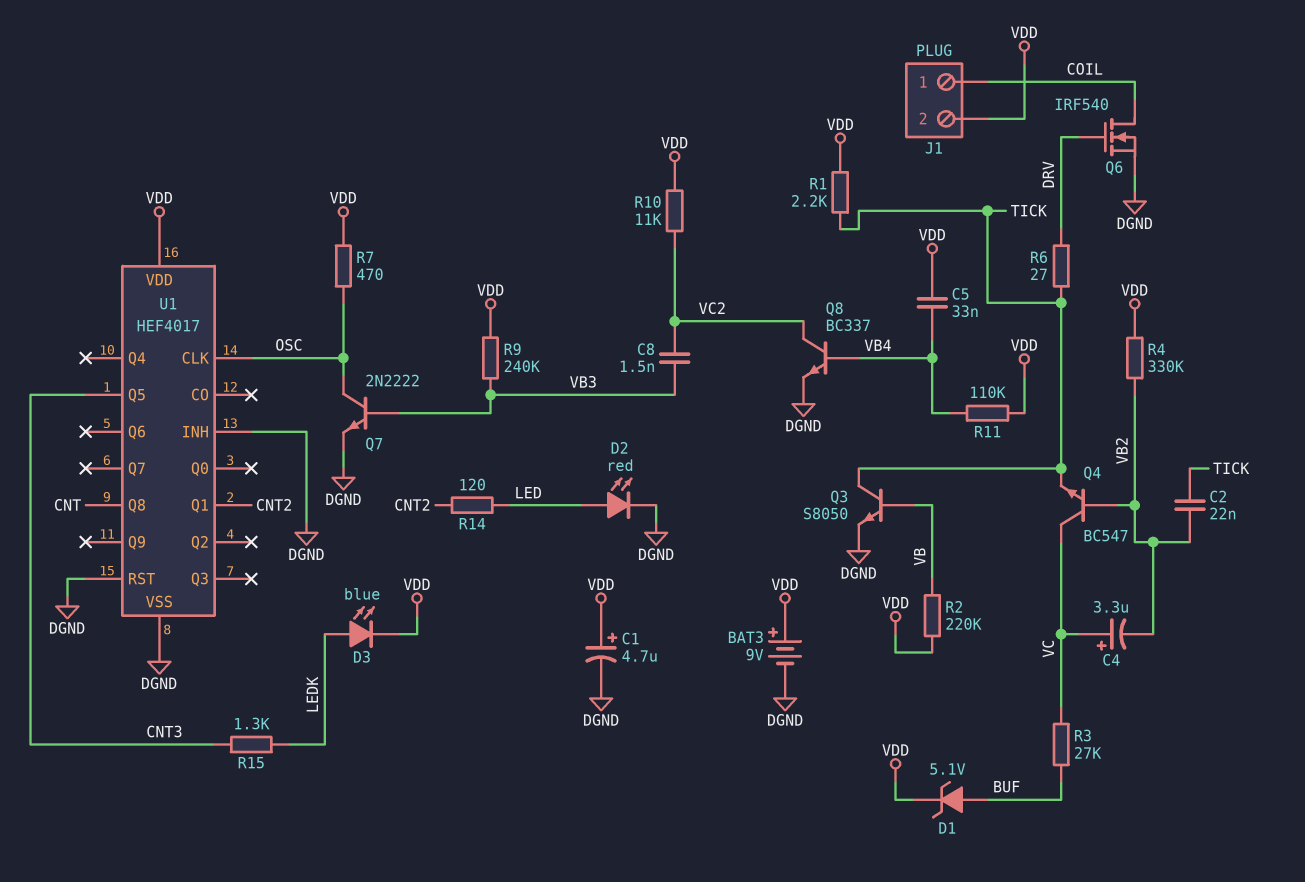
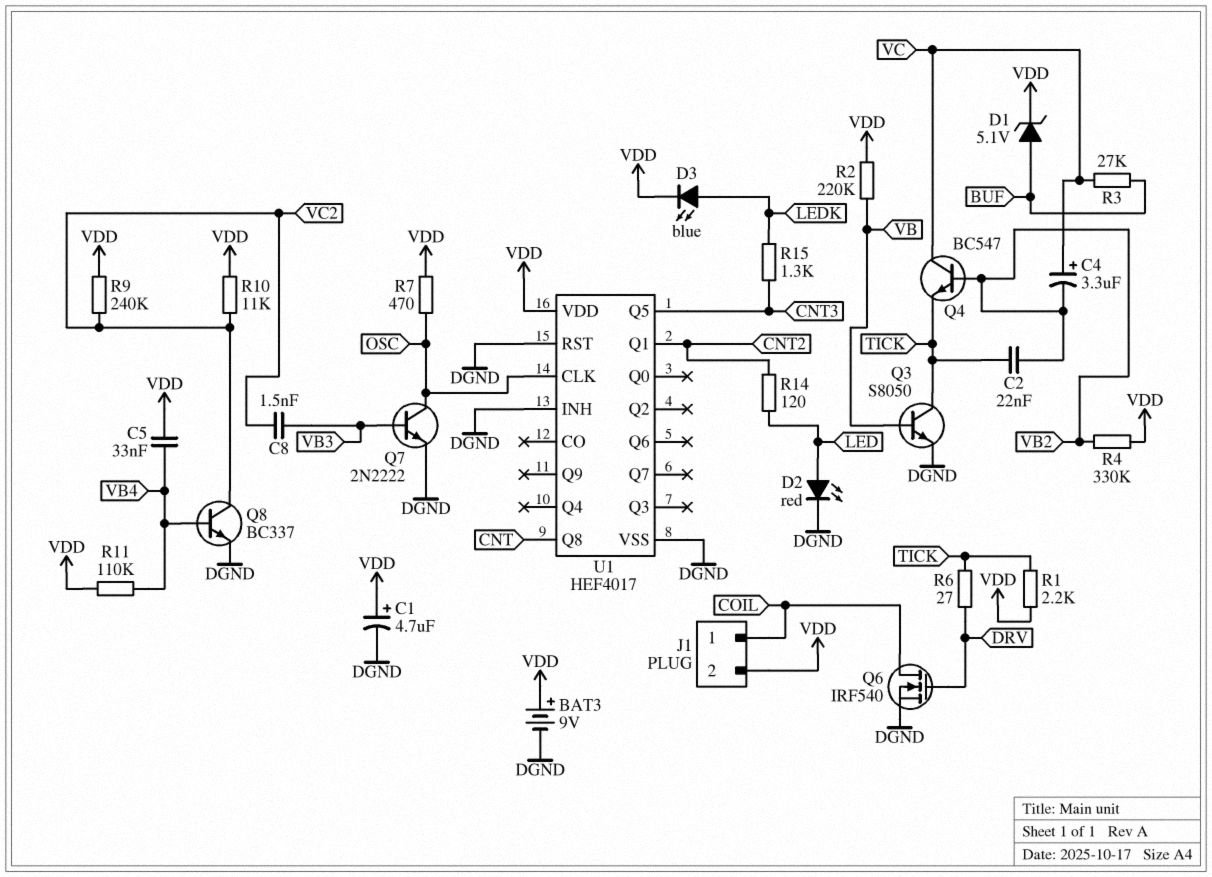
R9: 240k (VB3, VDD) -> 240k (VC2, VDD)

